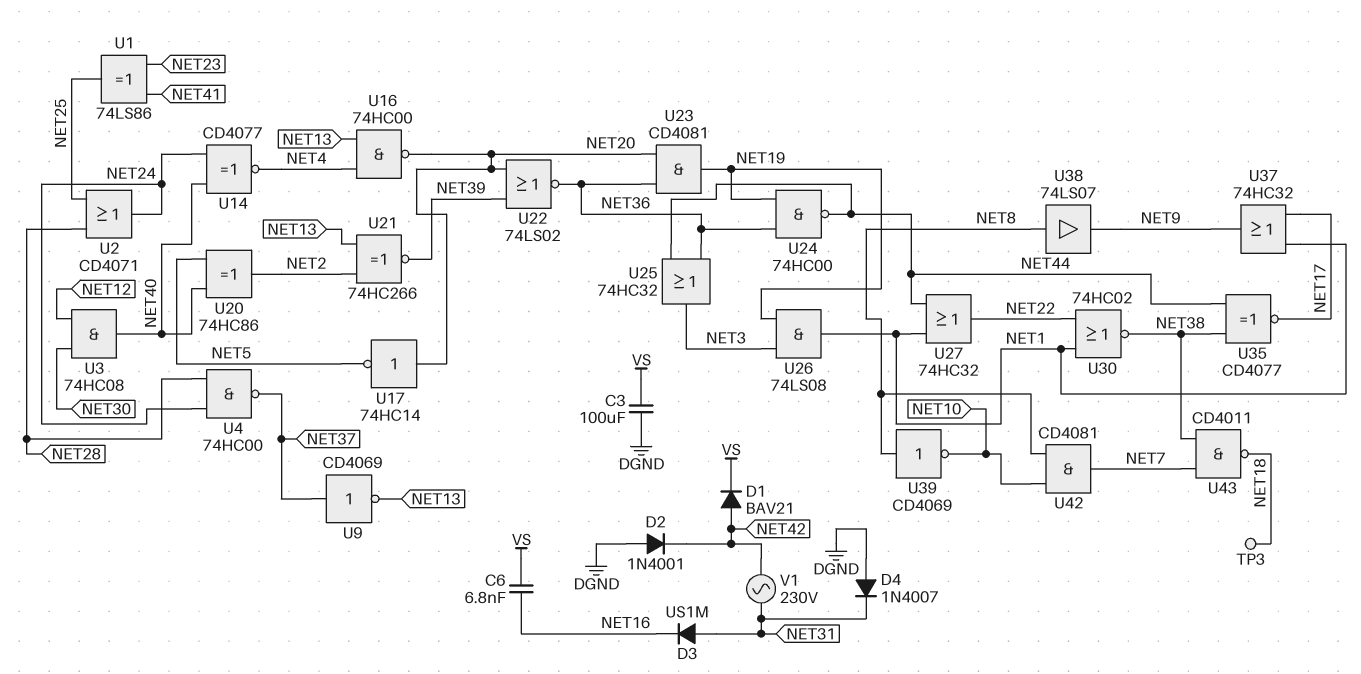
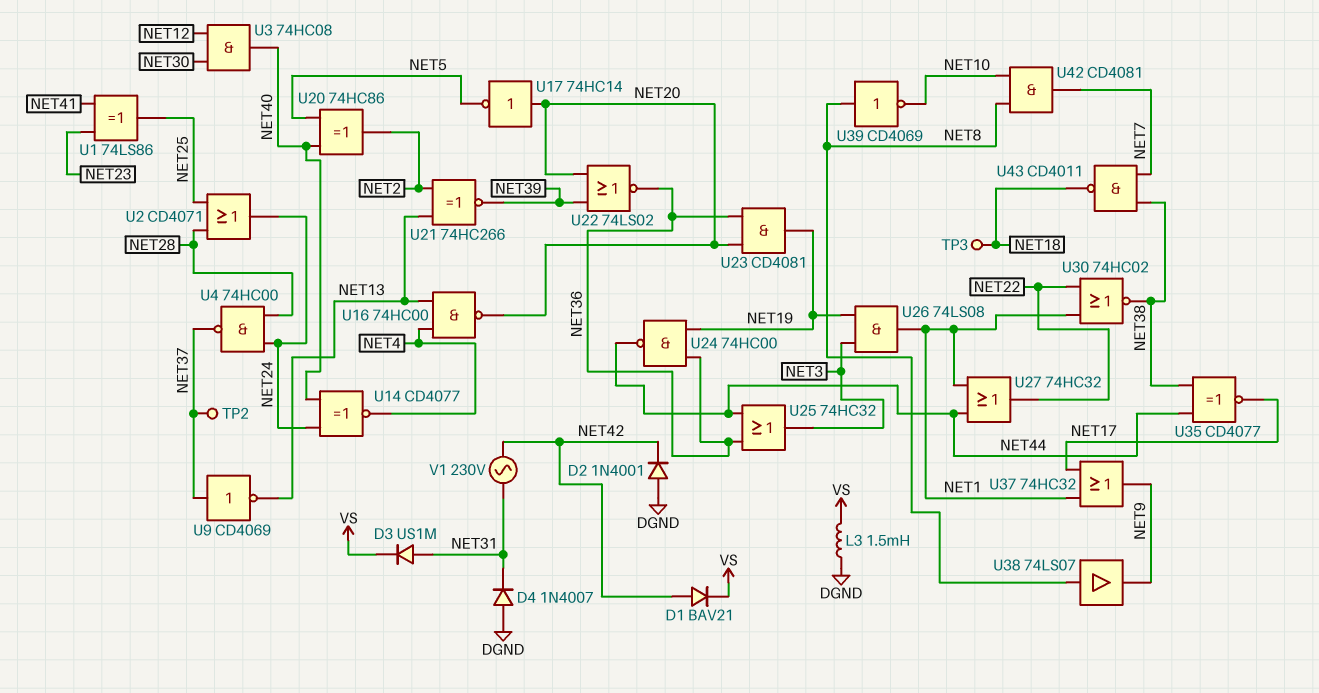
C3: 100uF (DGND, VS) -> none
C6: 6.8nF (NET16, VS) -> none
D3: diode US1M (A NET31, K NET16) -> diode US1M (A NET31, K VS)
L3: none -> 1.5mH (DGND, VS)
TP2: none -> test point (NET37)

